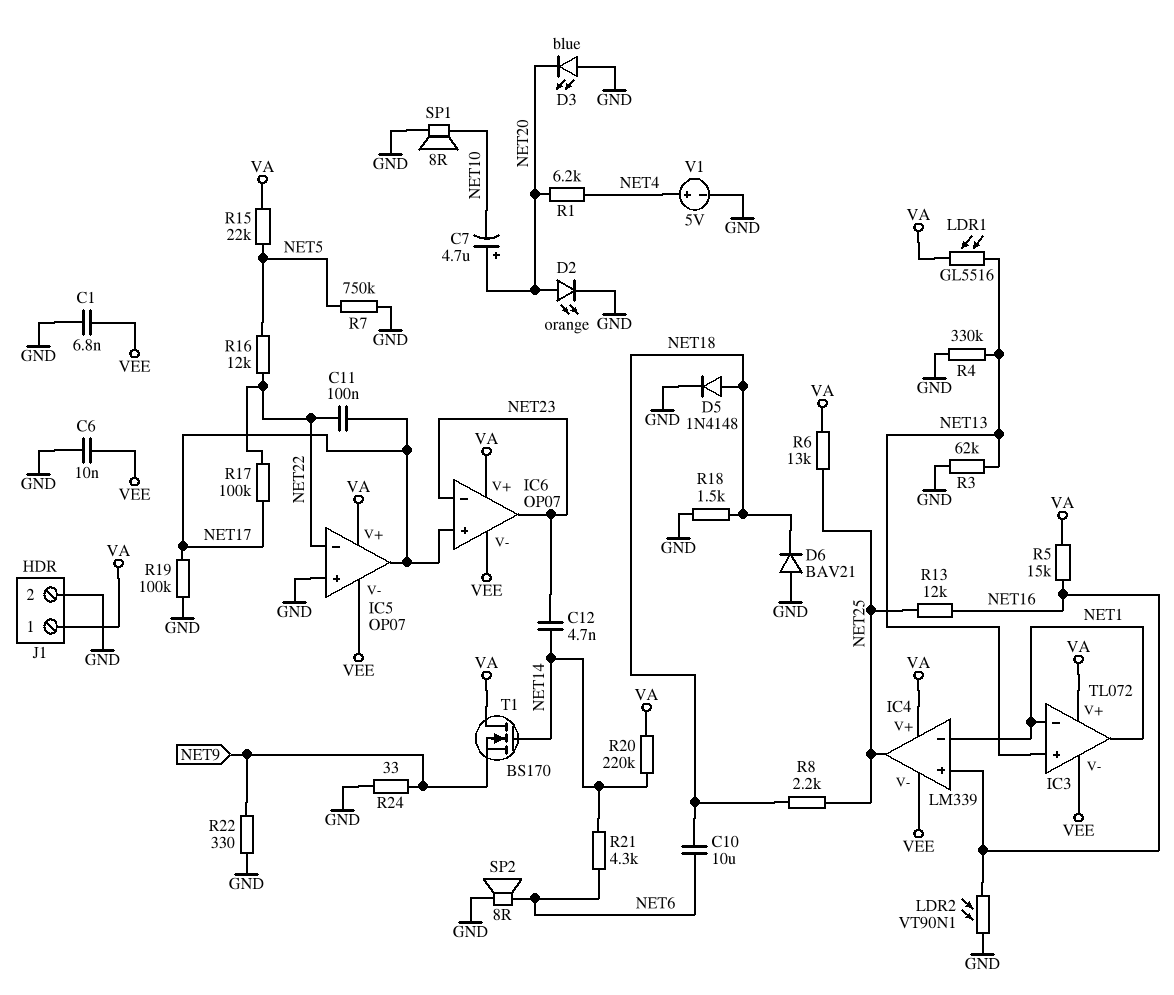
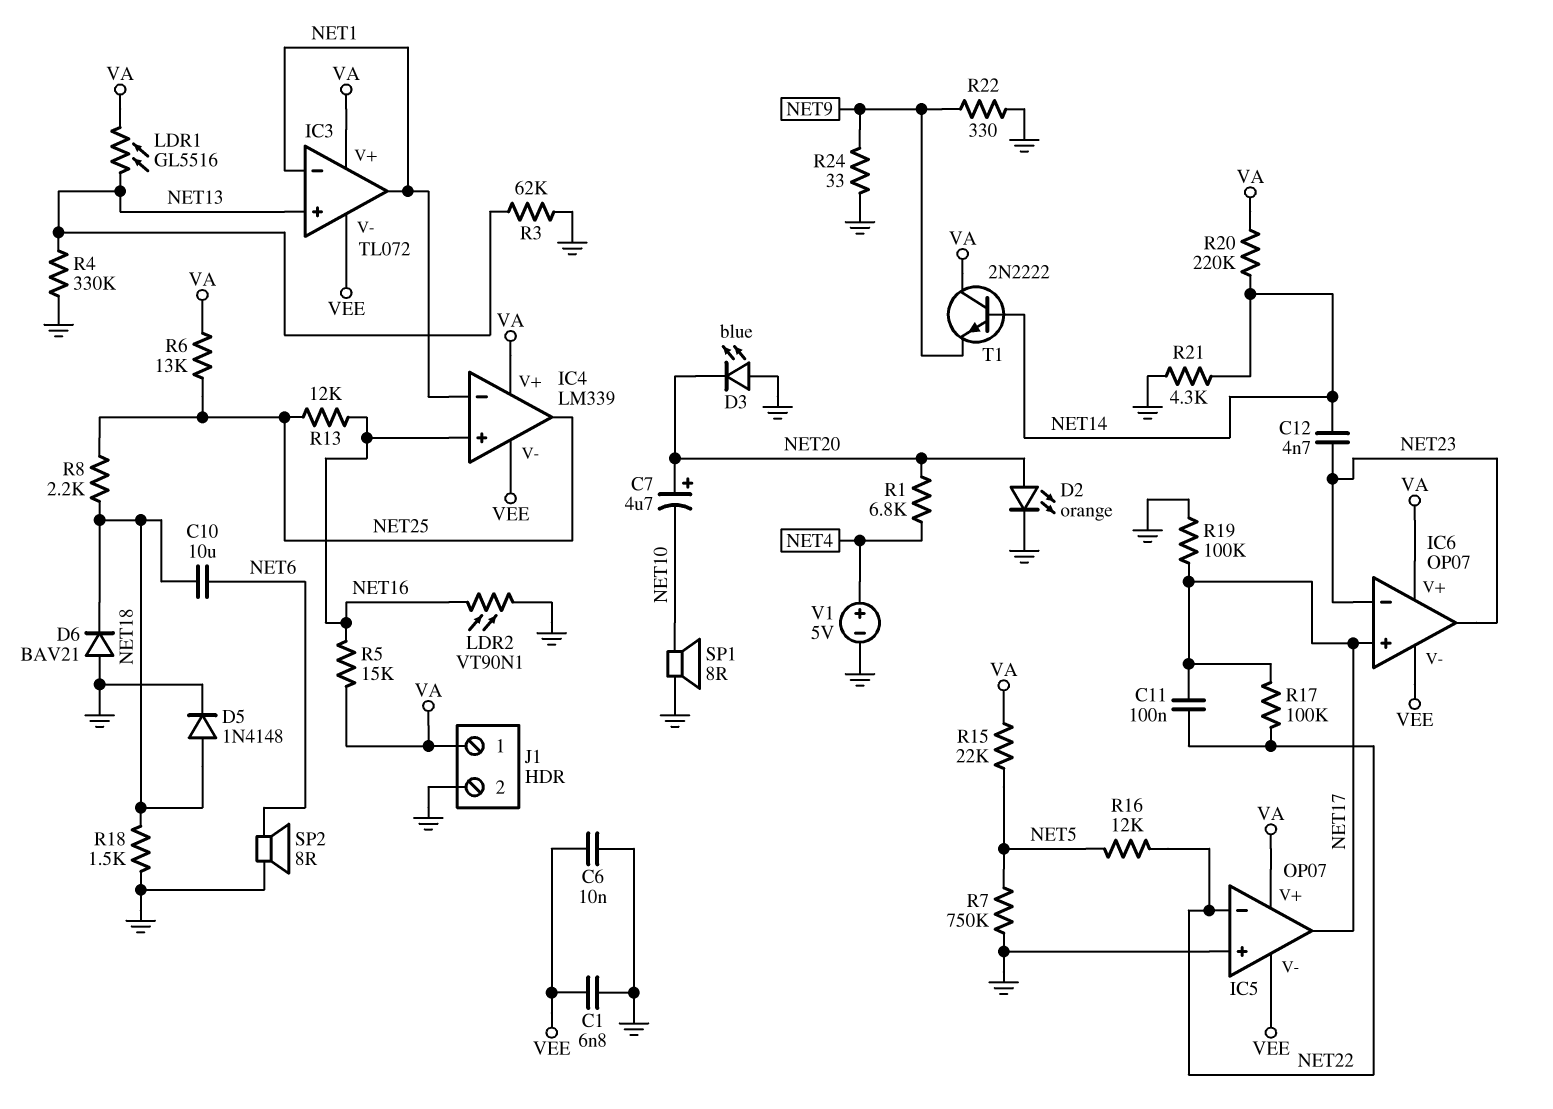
R1: 6.2k (NET4, NET20) -> 6.8k (NET4, NET20)
R21: 4.3k (NET6, NET14) -> 4.3k (GND, NET14)
T1: NMOS BS170 (G NET14, D VA, S NET9) -> NPN 2N2222 (B NET14, C VA, E NET9)

